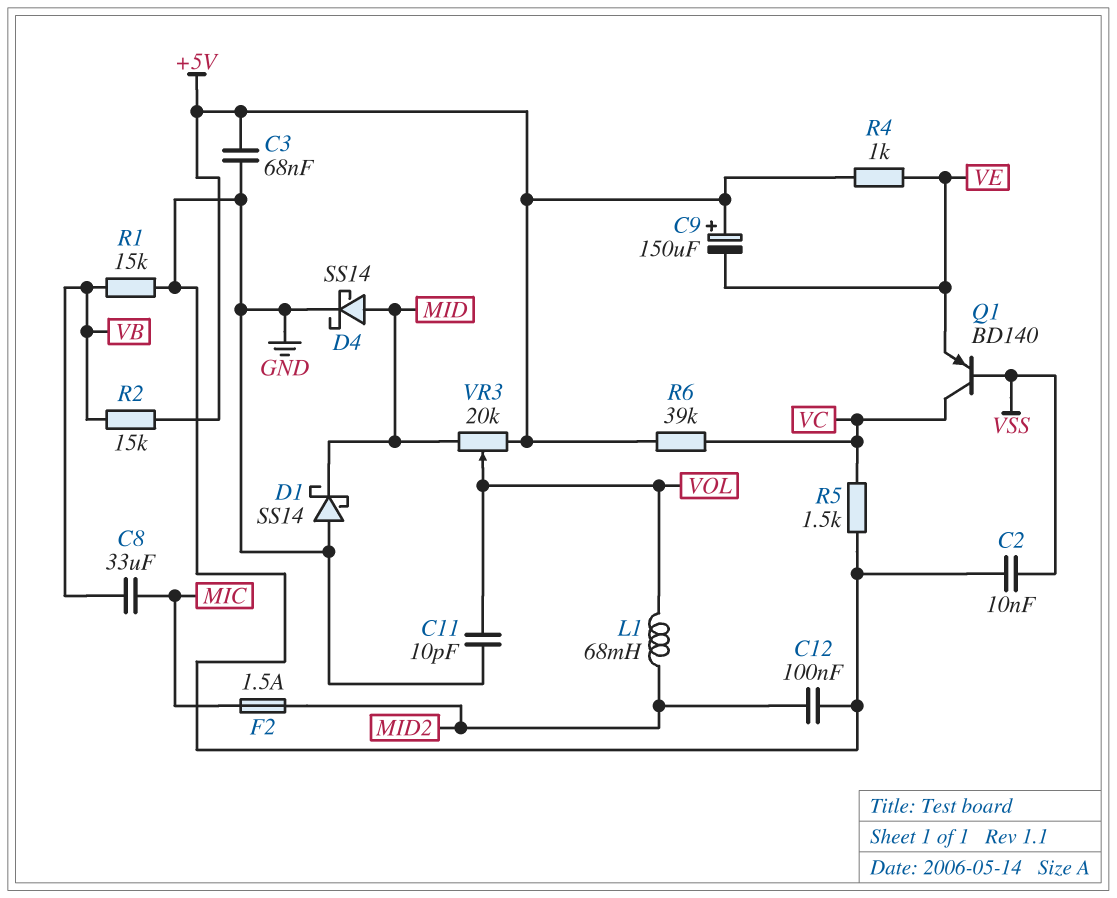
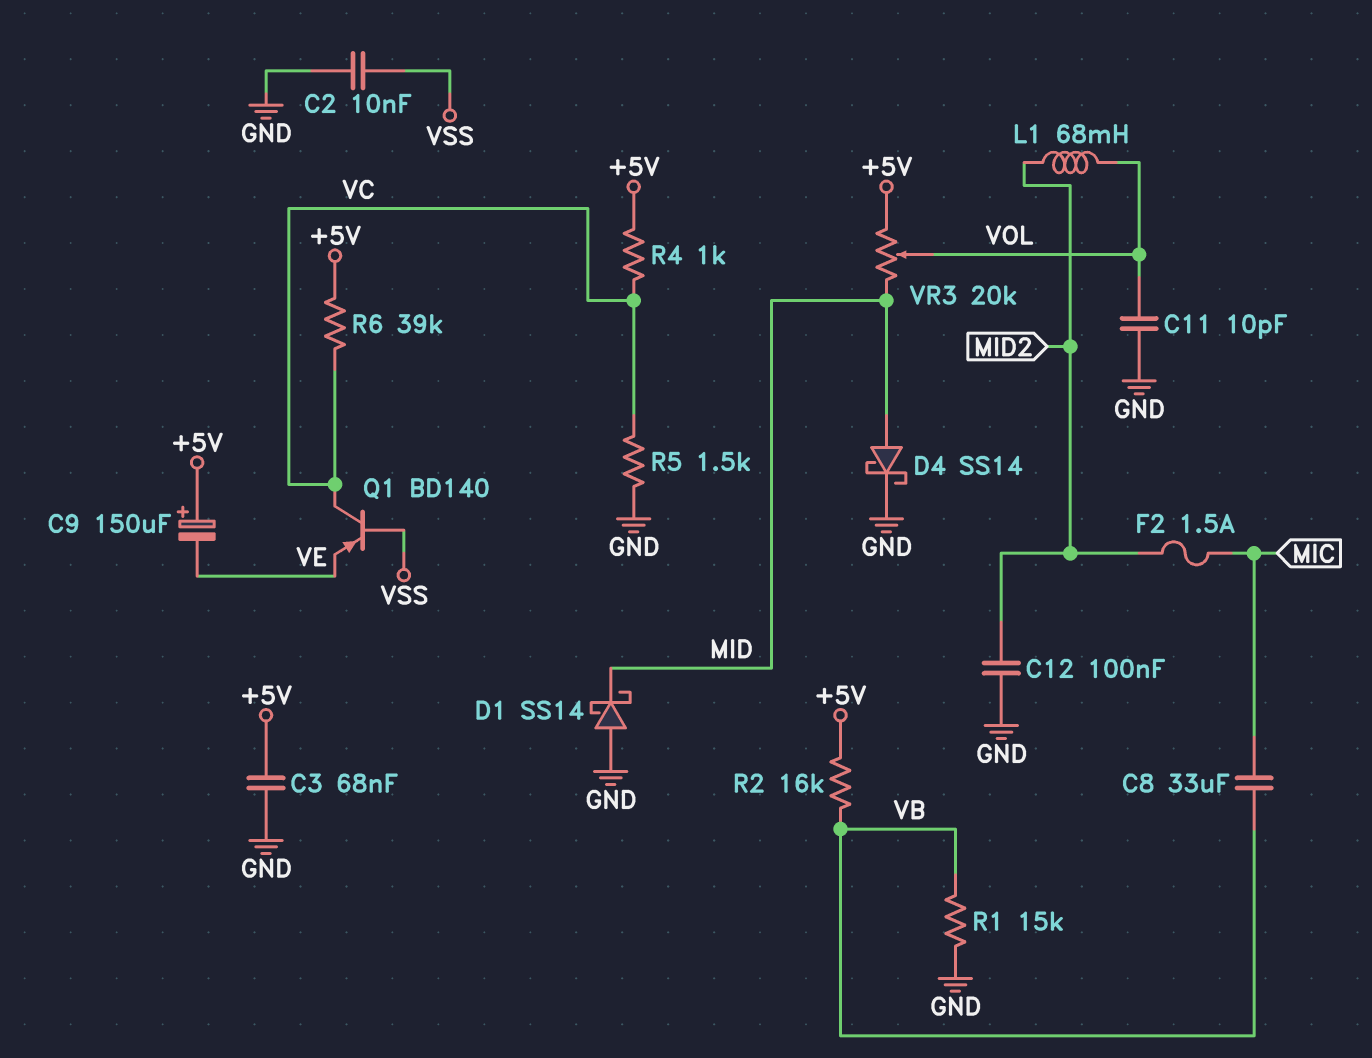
R2: 15k (+5V, VB) -> 16k (+5V, VB)
R4: 1k (+5V, VE) -> 1k (+5V, VC)

